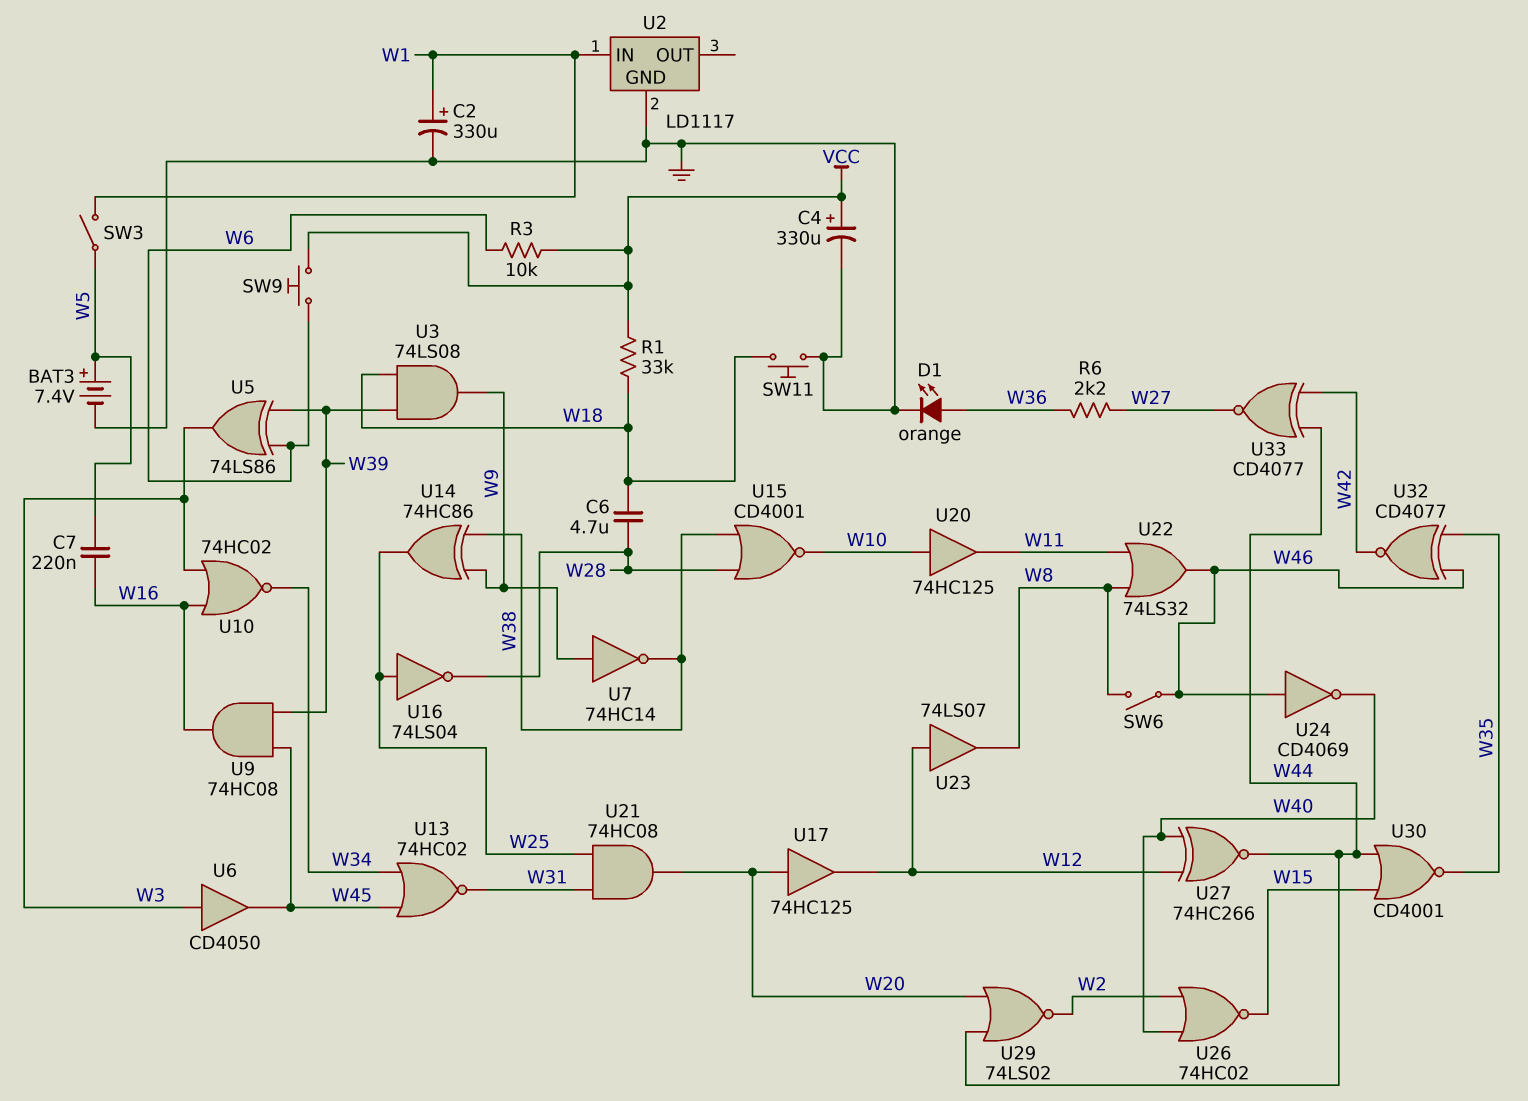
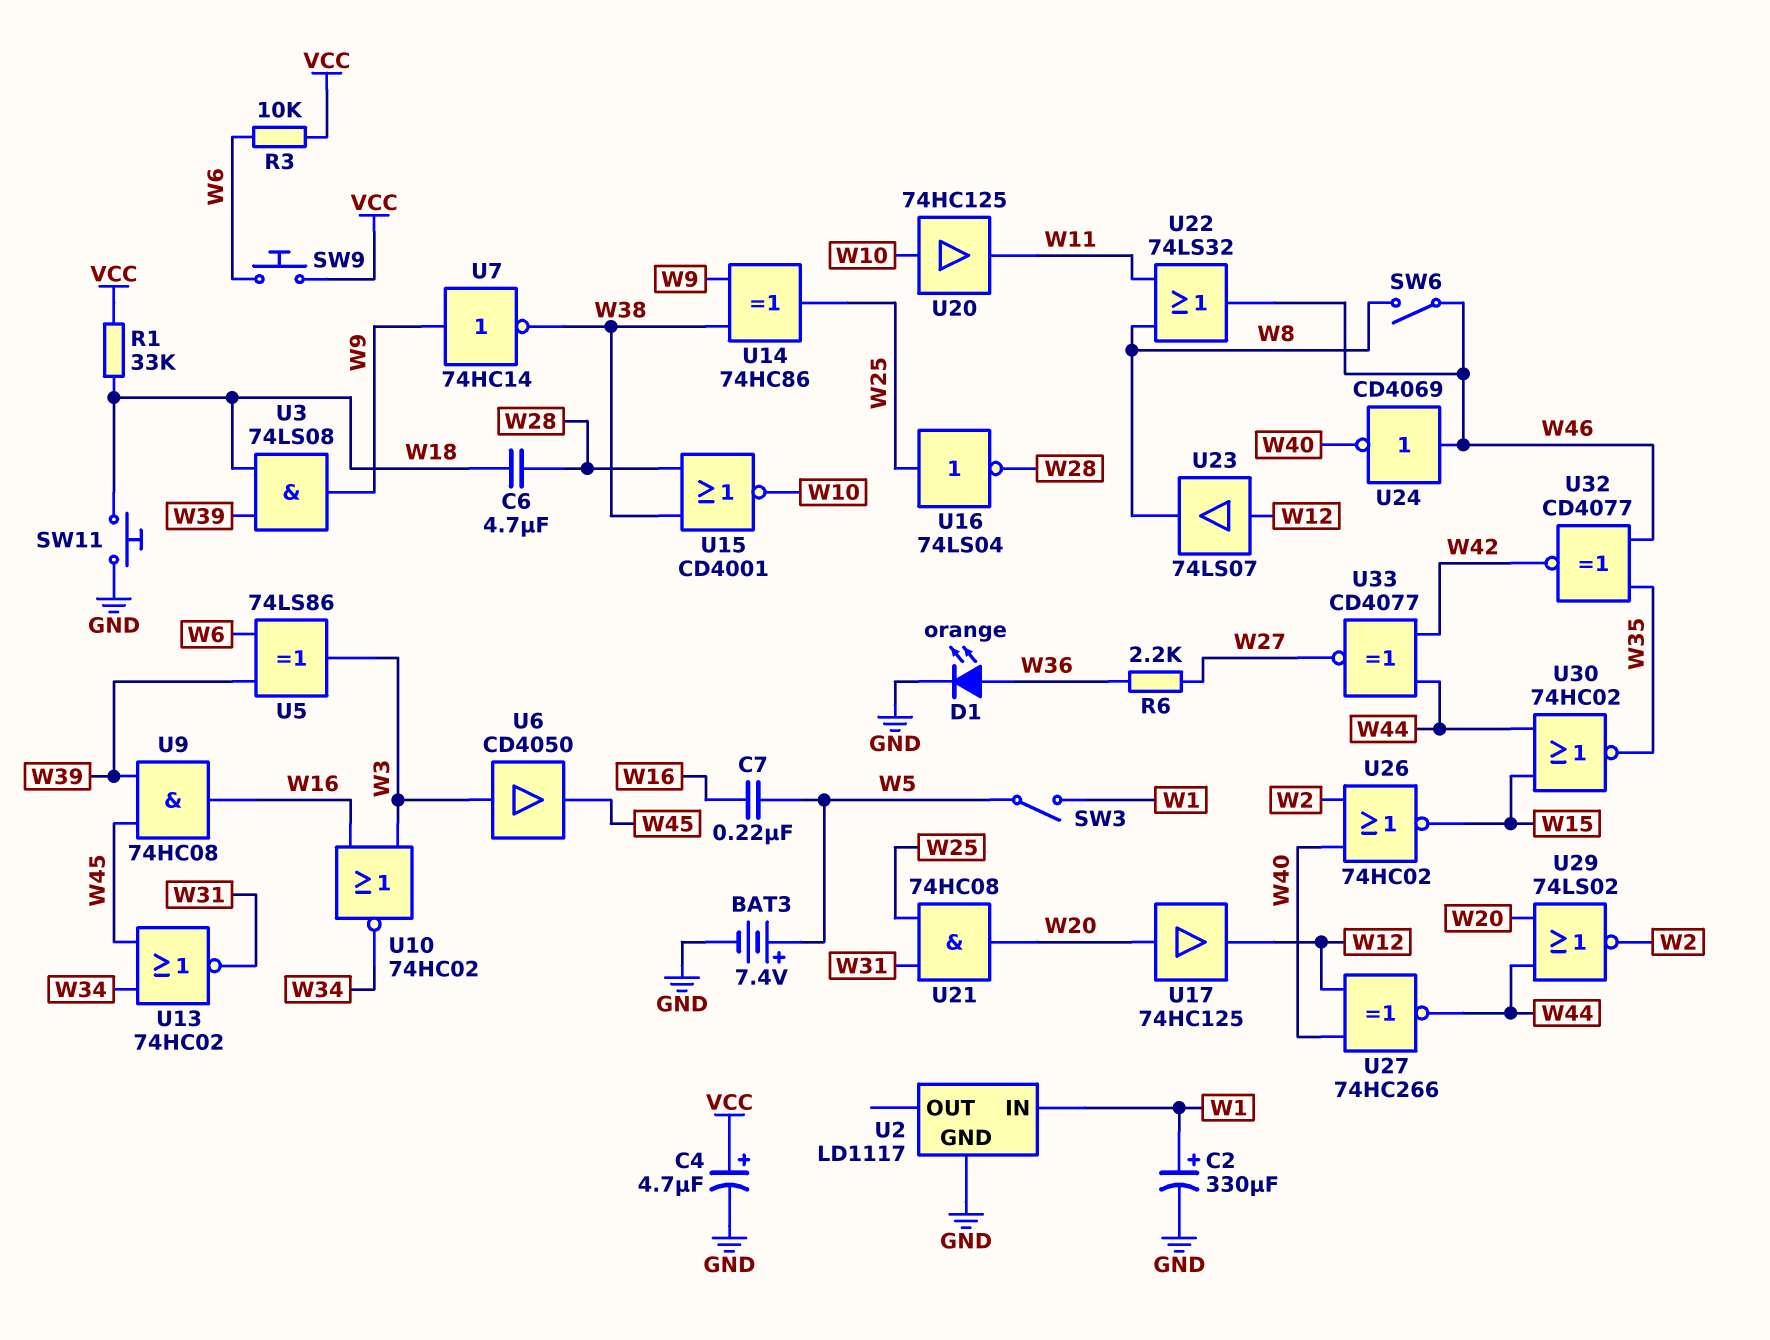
C4: 330uF (plus VCC, minus GND) -> 4.7uF (plus VCC, minus GND)
U30: NOR CD4001 (in W15, in W44, out W35) -> NOR 74HC02 (in W15, in W44, out W35)

